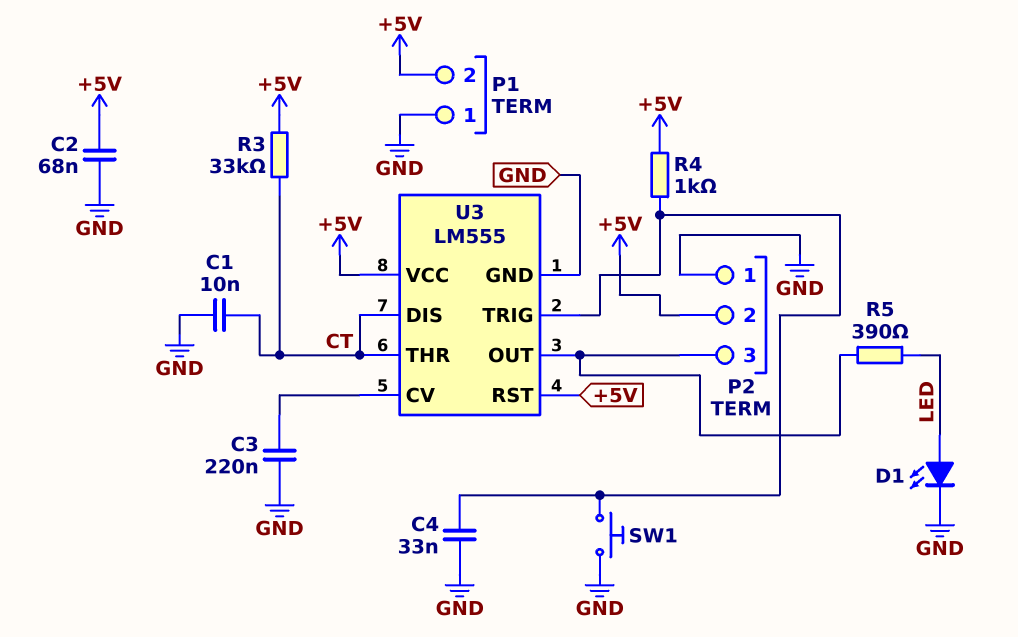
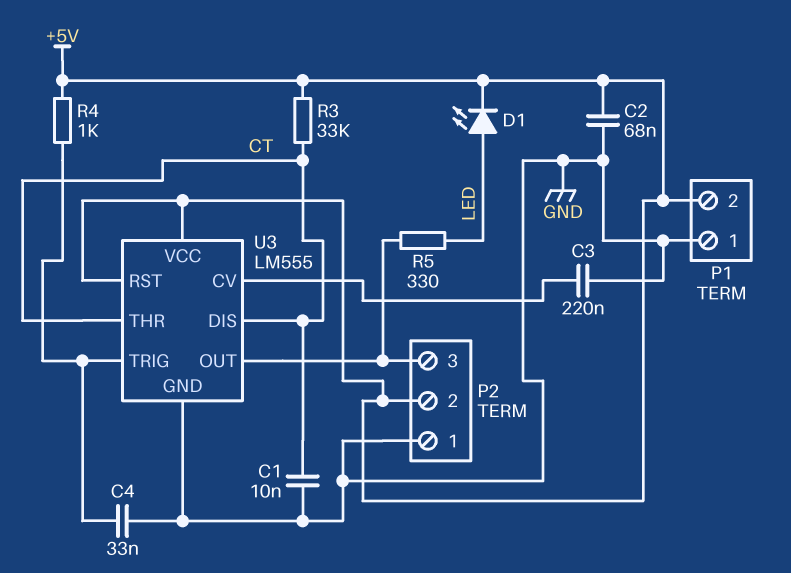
D1: LED (A LED, K GND) -> LED (A LED, K +5V)
R5: 390 (LED, P2/3) -> 330 (LED, P2/3)
SW1: button (GND, U3/TRIG) -> none

